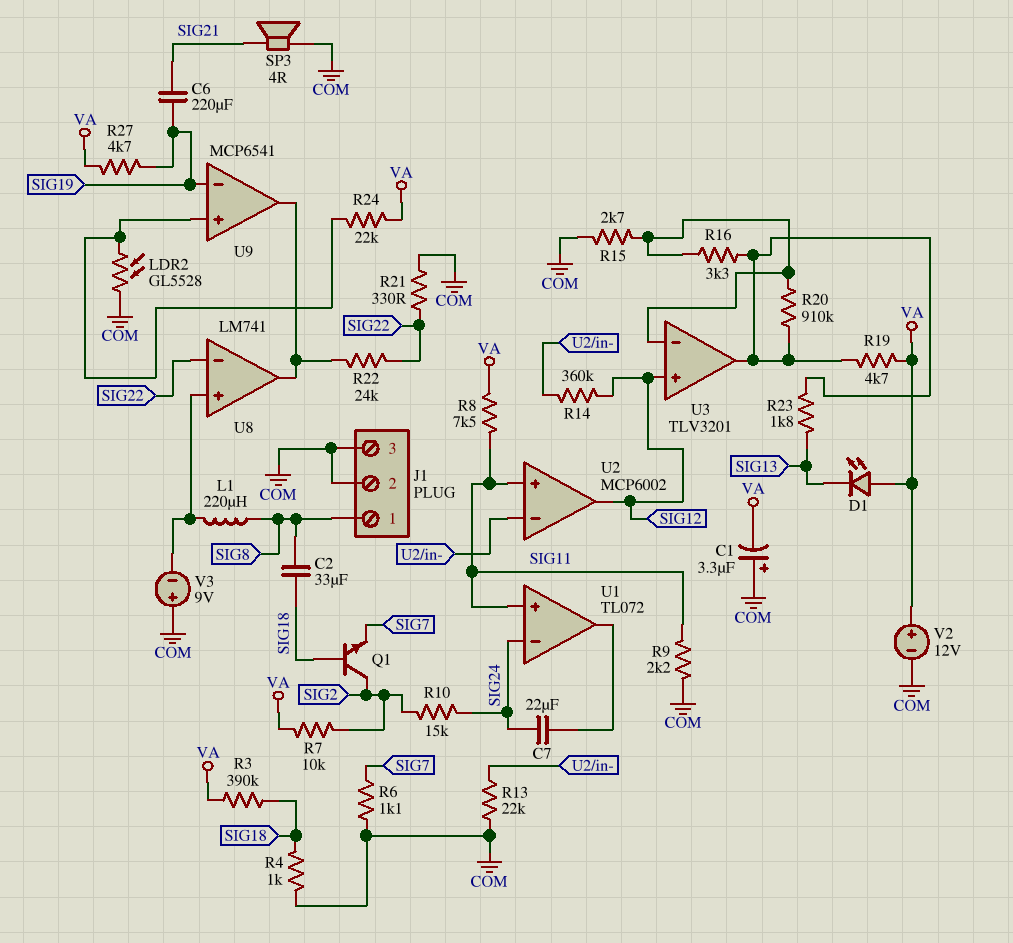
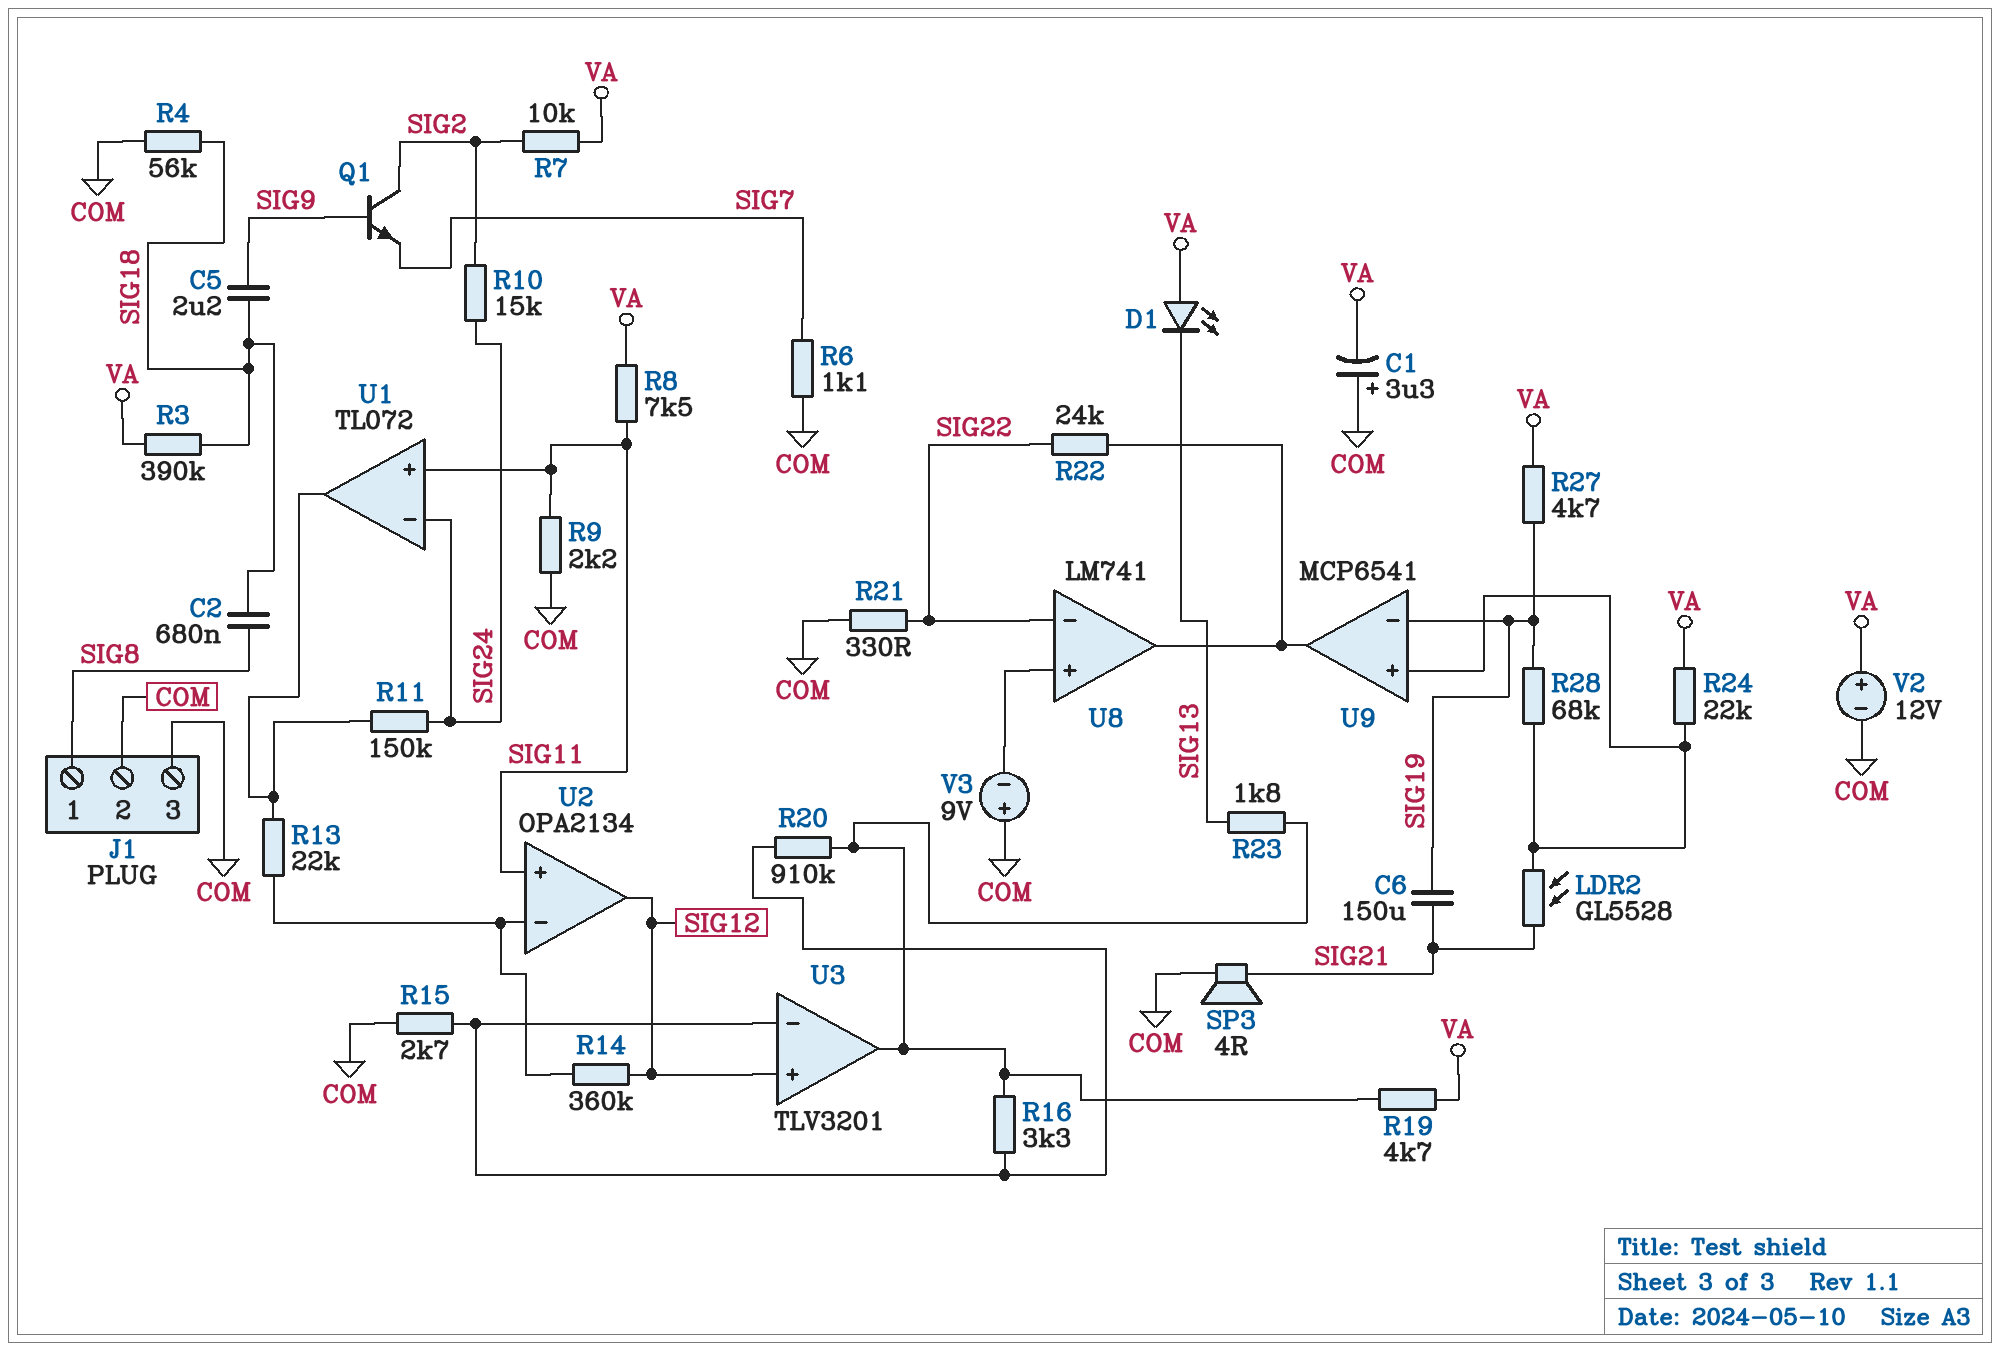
C2: 33uF (SIG8, SIG18) -> 680nF (SIG8, SIG18)
C5: none -> 2.2uF (SIG9, SIG18)
C6: 220uF (SIG19, SIG21) -> 150uF (SIG19, SIG21)
C7: 22uF (SIG24, U1/out) -> none
L1: 220uH (SIG8, U8/in+) -> none
LDR2: GL5528 (COM, U9/in+) -> GL5528 (SIG21, U9/in+)
Q1: NPN (B SIG18, C SIG2, E SIG7) -> NPN (B SIG9, C SIG2, E SIG7)
R4: 1k (COM, SIG18) -> 56k (COM, SIG18)
R11: none -> 150k (SIG24, U1/out)
R13: 22k (COM, U2/in-) -> 22k (U1/out, U2/in-)
R28: none -> 68k (SIG19, U9/in+)
U2: MCP6002 -> OPA2134

